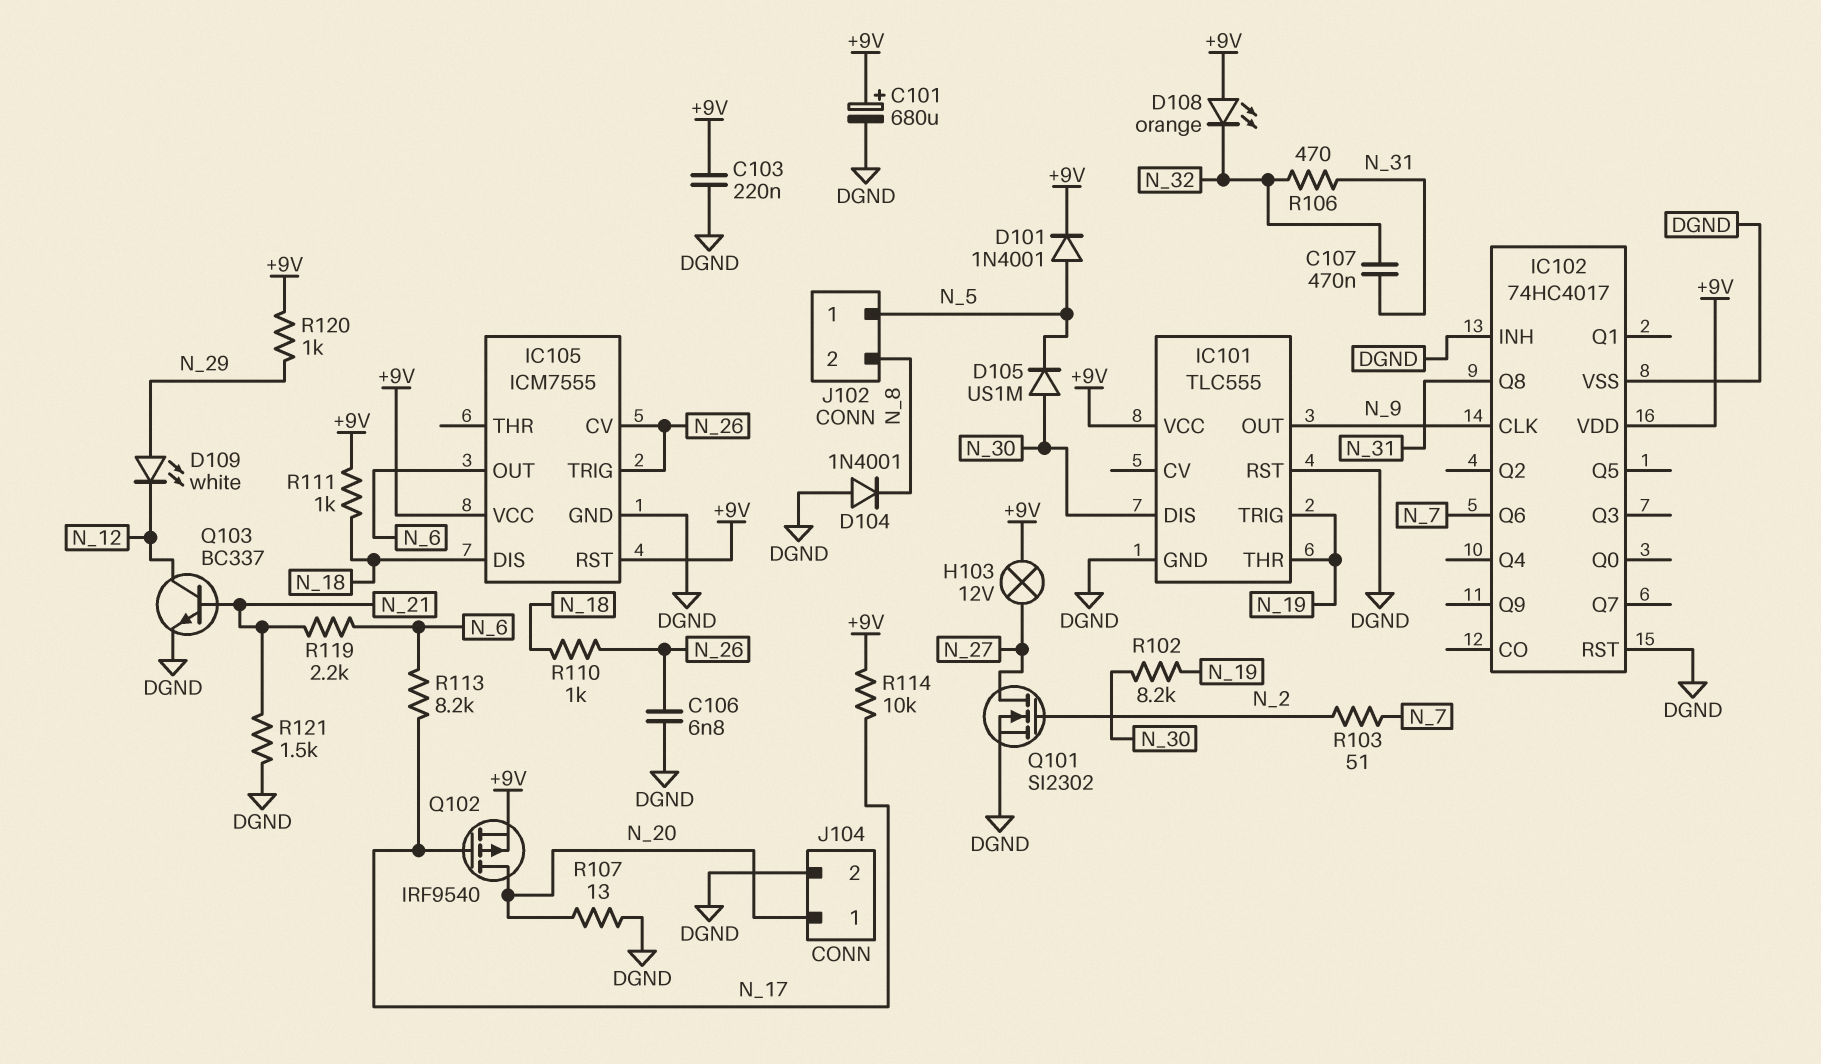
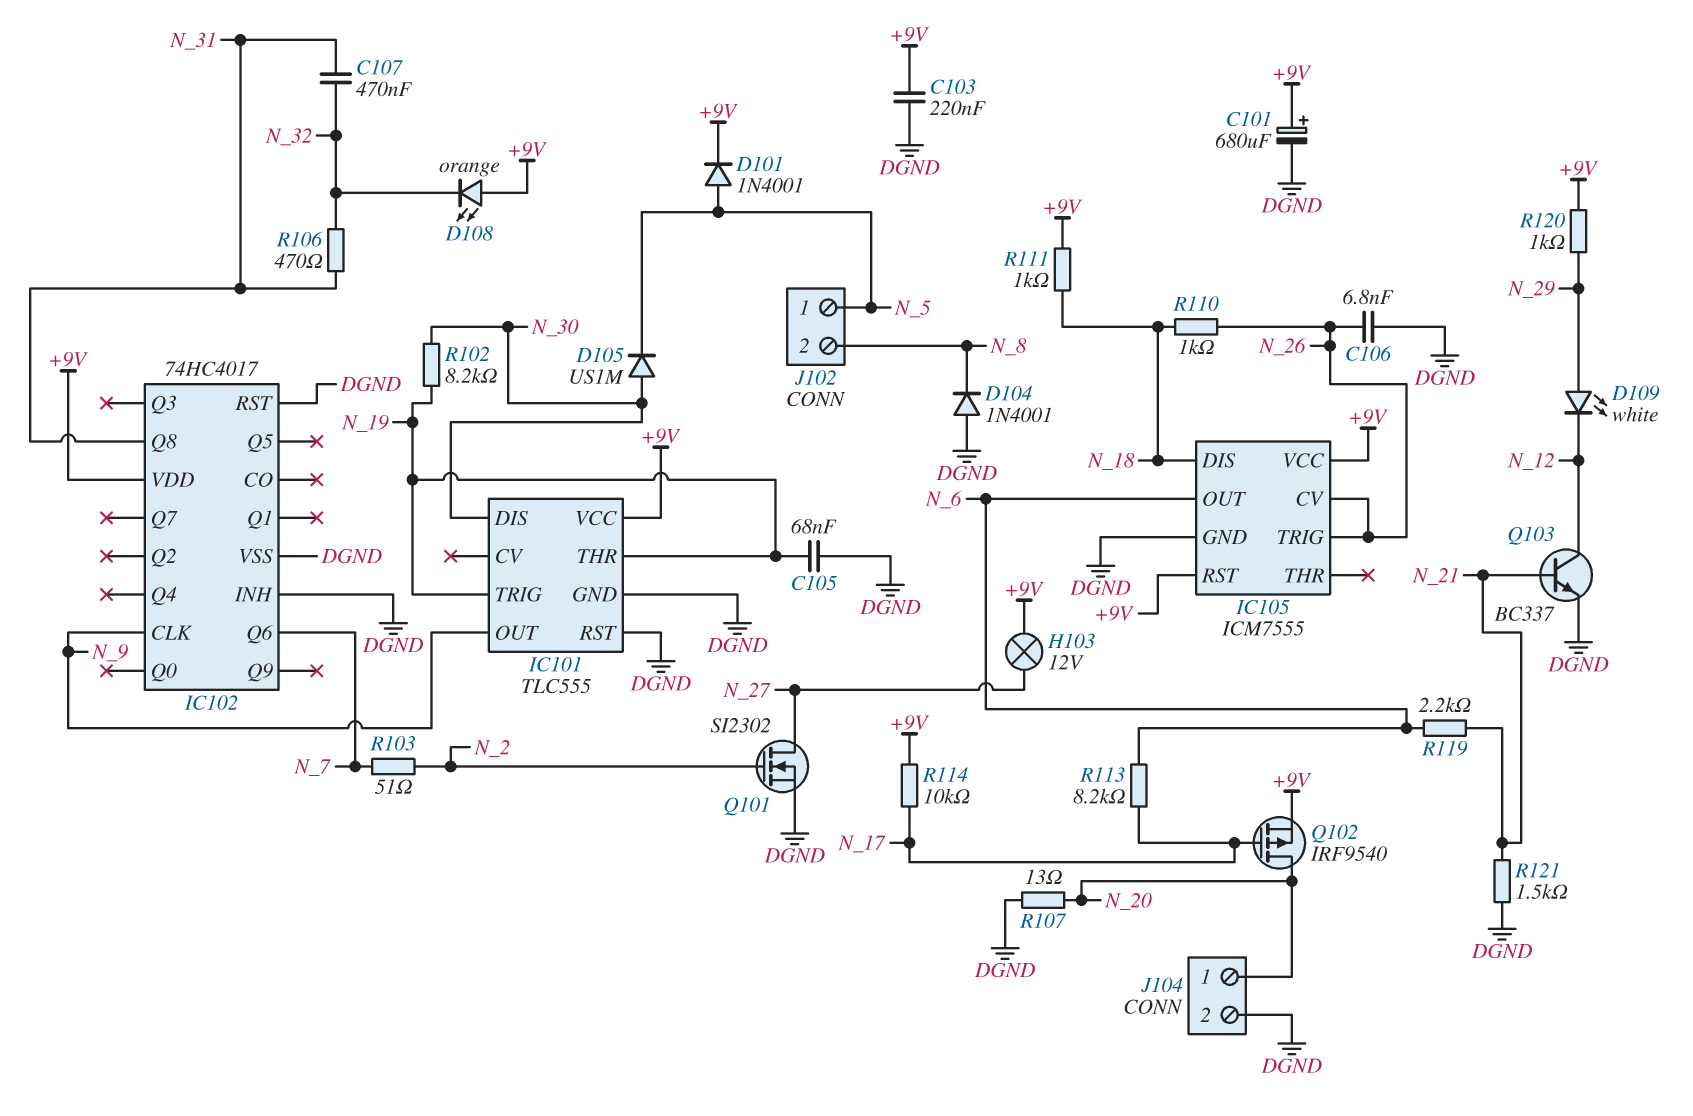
C105: none -> 68nF (DGND, N_19)

